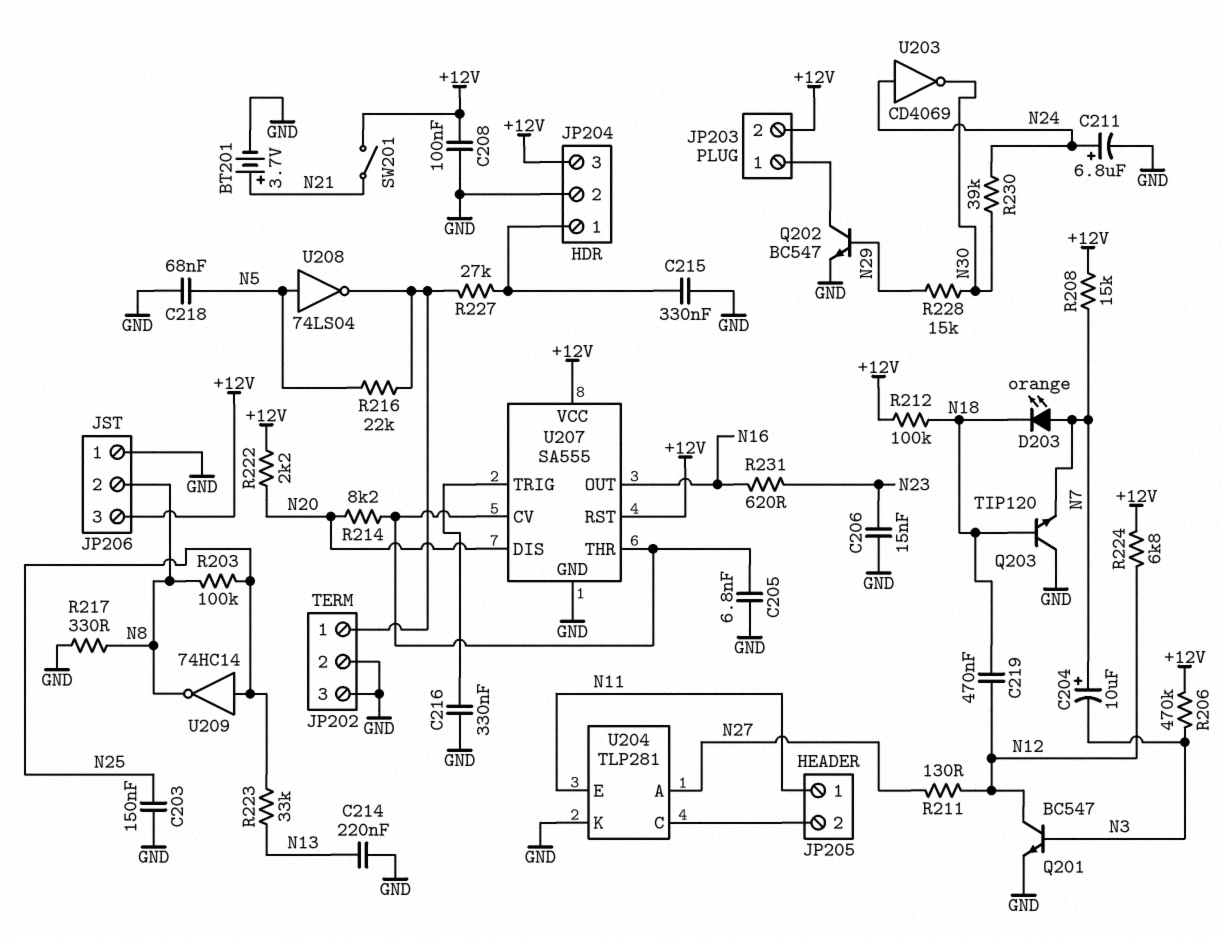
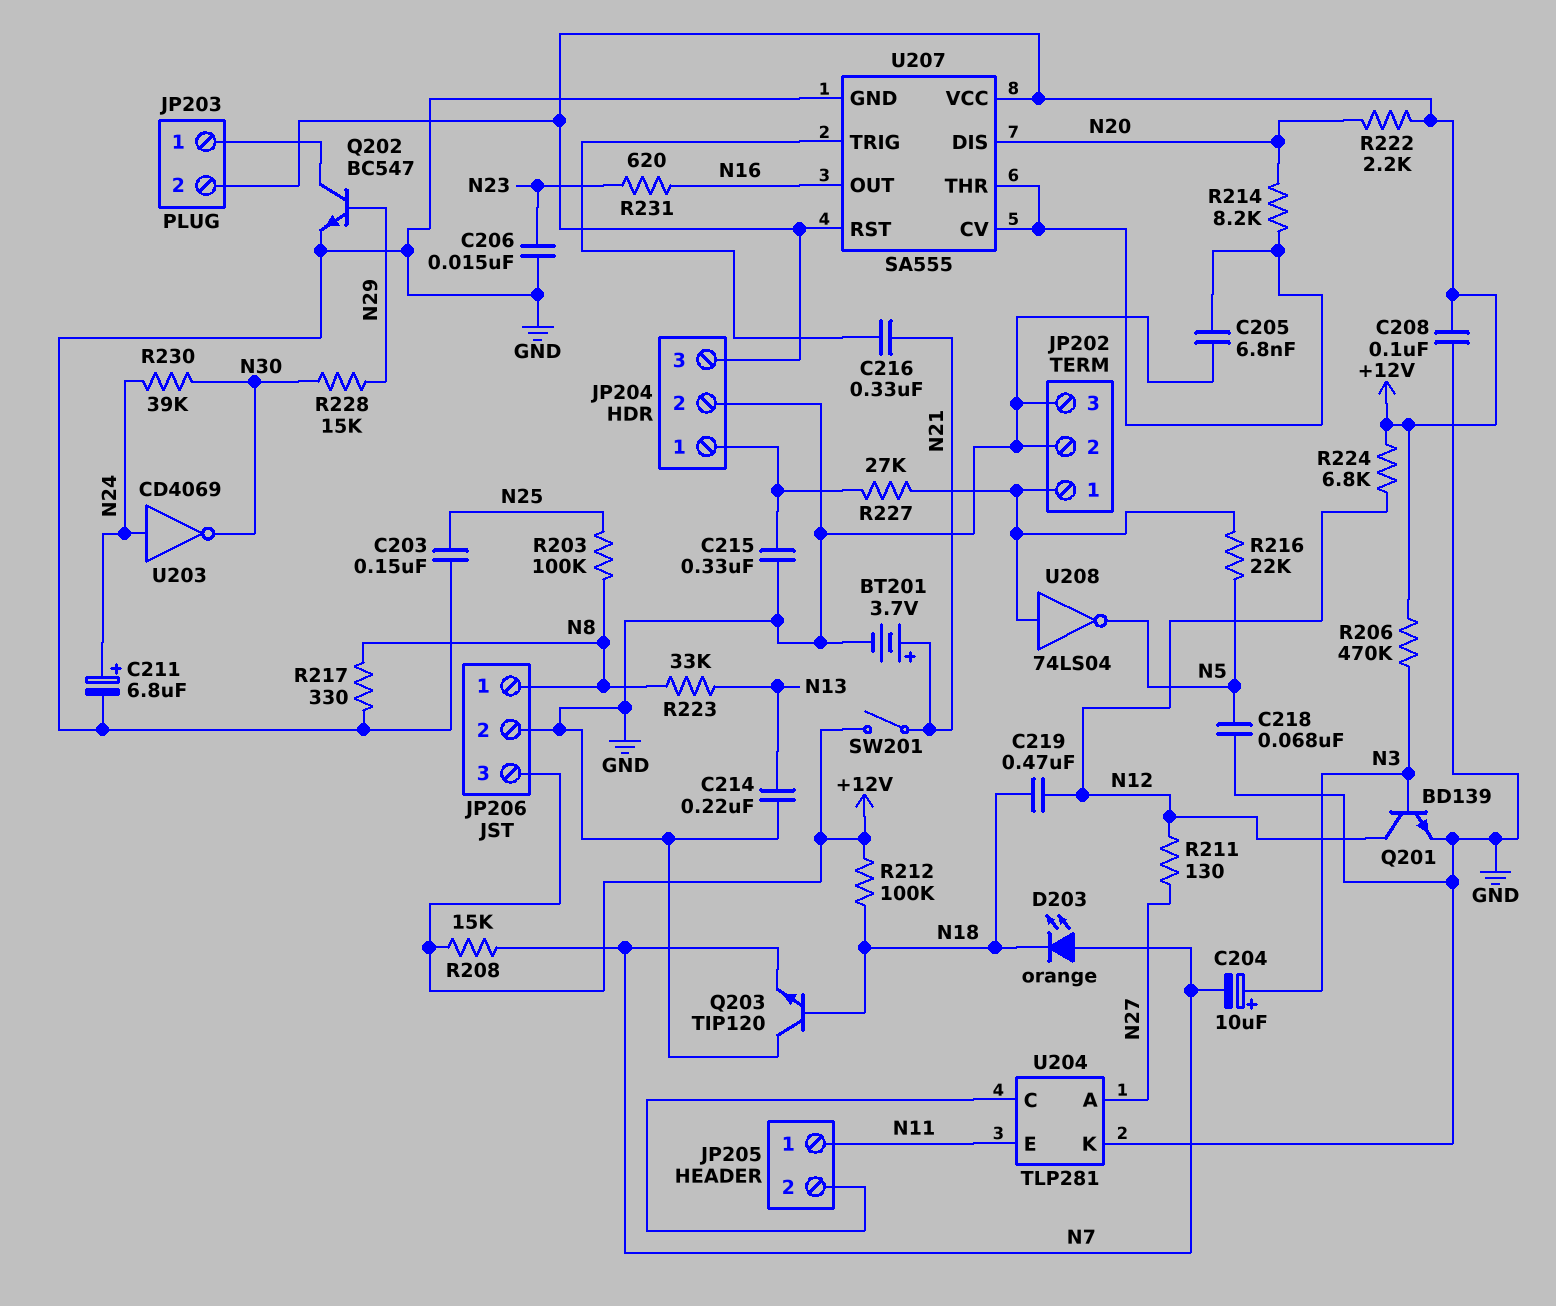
C204: 10uF (plus N7, minus N3) -> 10uF (plus N3, minus N7)
C216: 330nF (GND, U207/TRIG) -> 330nF (N21, U207/TRIG)
JP206 pin 1: GND -> N8
JP206 pin 2: N8 -> GND
Q201: NPN BC547 (B N3, C N12, E GND) -> NPN BD139 (B N3, C N12, E GND)
R223: 33k (N13, N25) -> 33k (N8, N13)
U208: NOT 74LS04 (in N5, out JP202/1) -> NOT 74LS04 (in JP202/1, out N5)
U209: NOT 74HC14 (in N25, out N8) -> none

